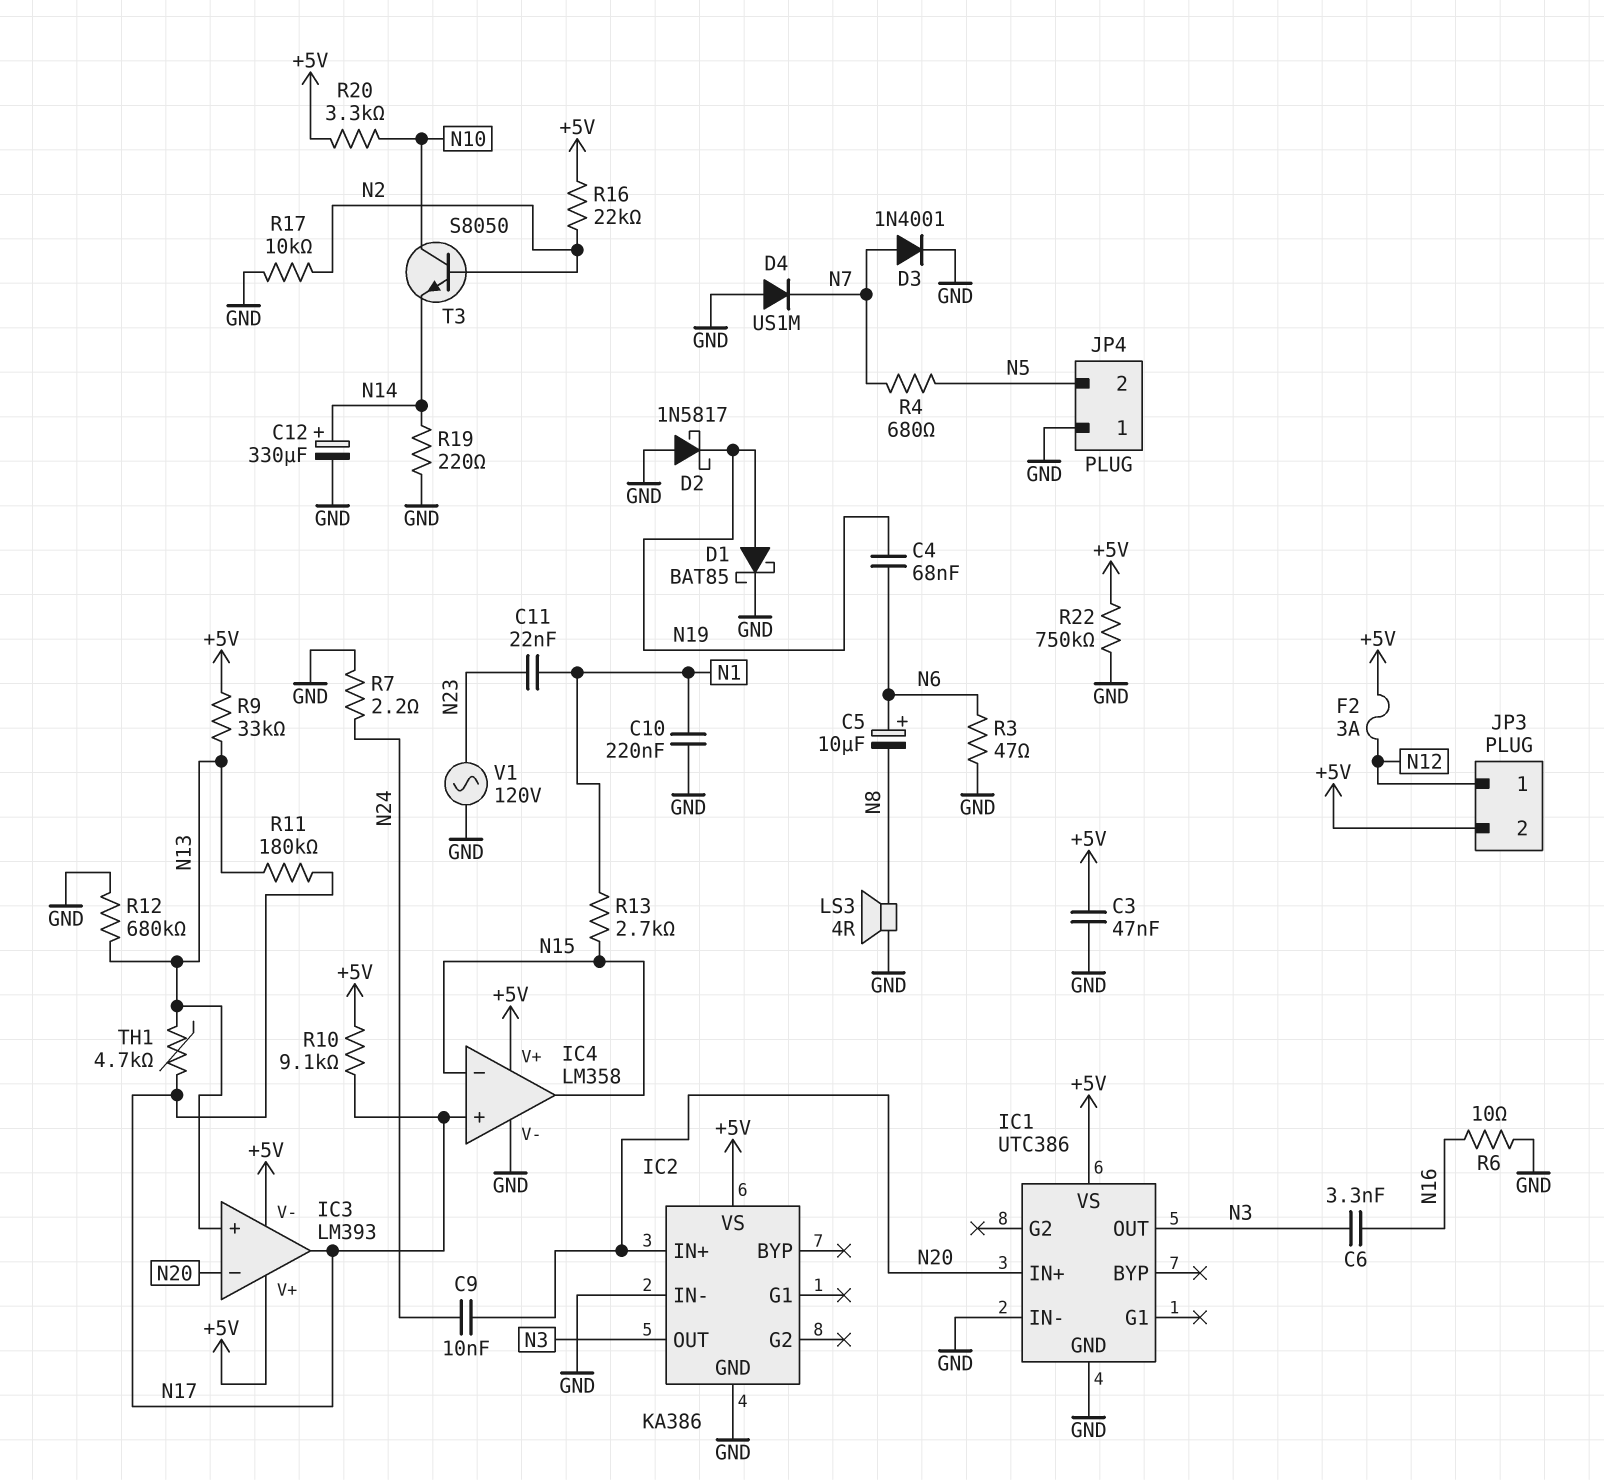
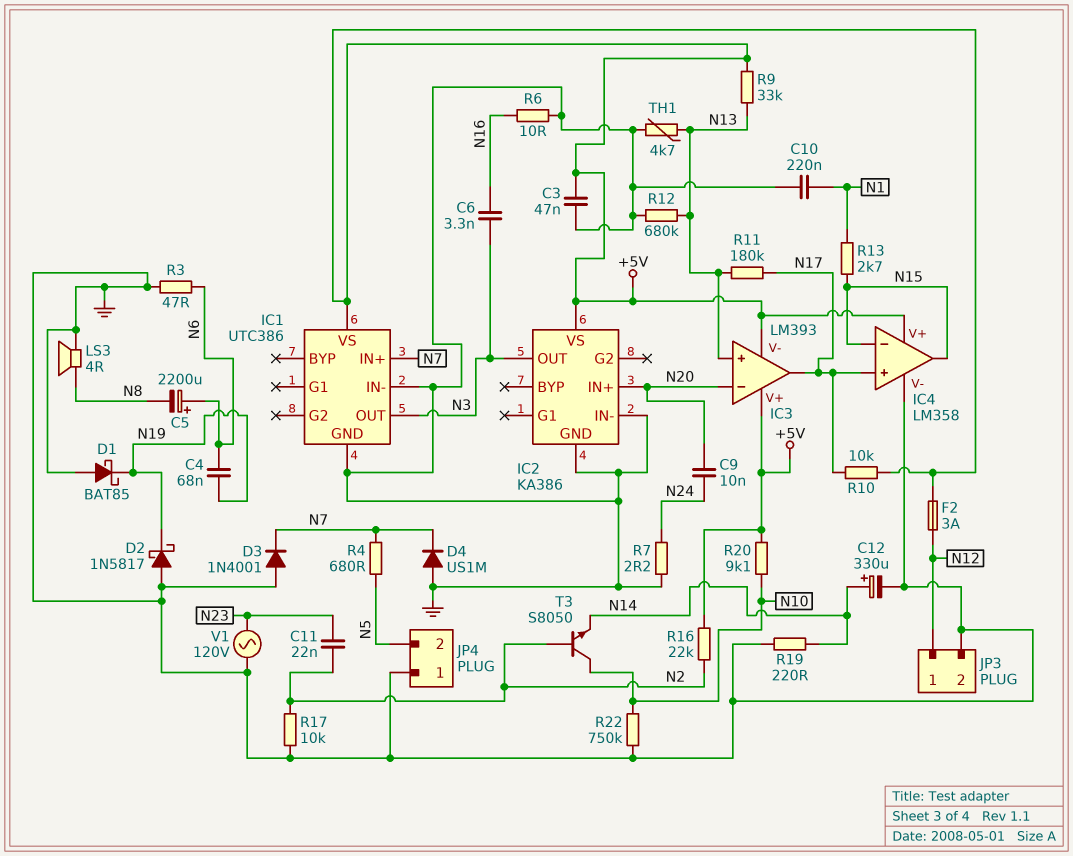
C5: 10uF (plus N6, minus N8) -> 2200uF (plus N6, minus N8)
C11: 22nF (N1, N23) -> 22nF (N2, N23)
D1: schottky BAT85 (A N19, K GND) -> schottky BAT85 (A GND, K N19)
D3: diode 1N4001 (A N7, K GND) -> diode 1N4001 (A GND, K N7)
IC1 pin IN+: N20 -> N7
JP3 pin 2: +5V -> GND
R10: 9.1k (+5V, N17) -> 10k (+5V, N17)
R20: 3.3k (+5V, N10) -> 9.1k (+5V, N10)
R22: 750k (+5V, GND) -> 750k (GND, N10)
TH1: 4.7k (N13, N17) -> 4.7k (GND, N13)

